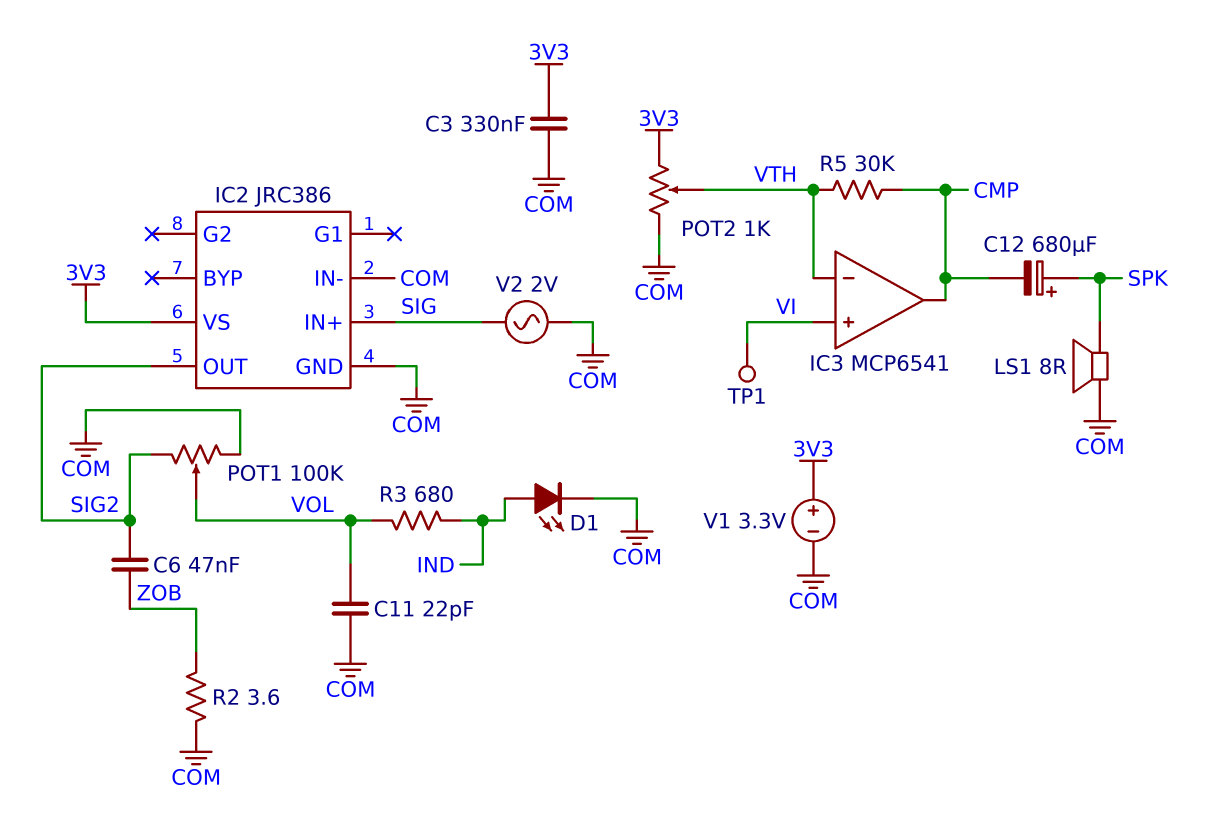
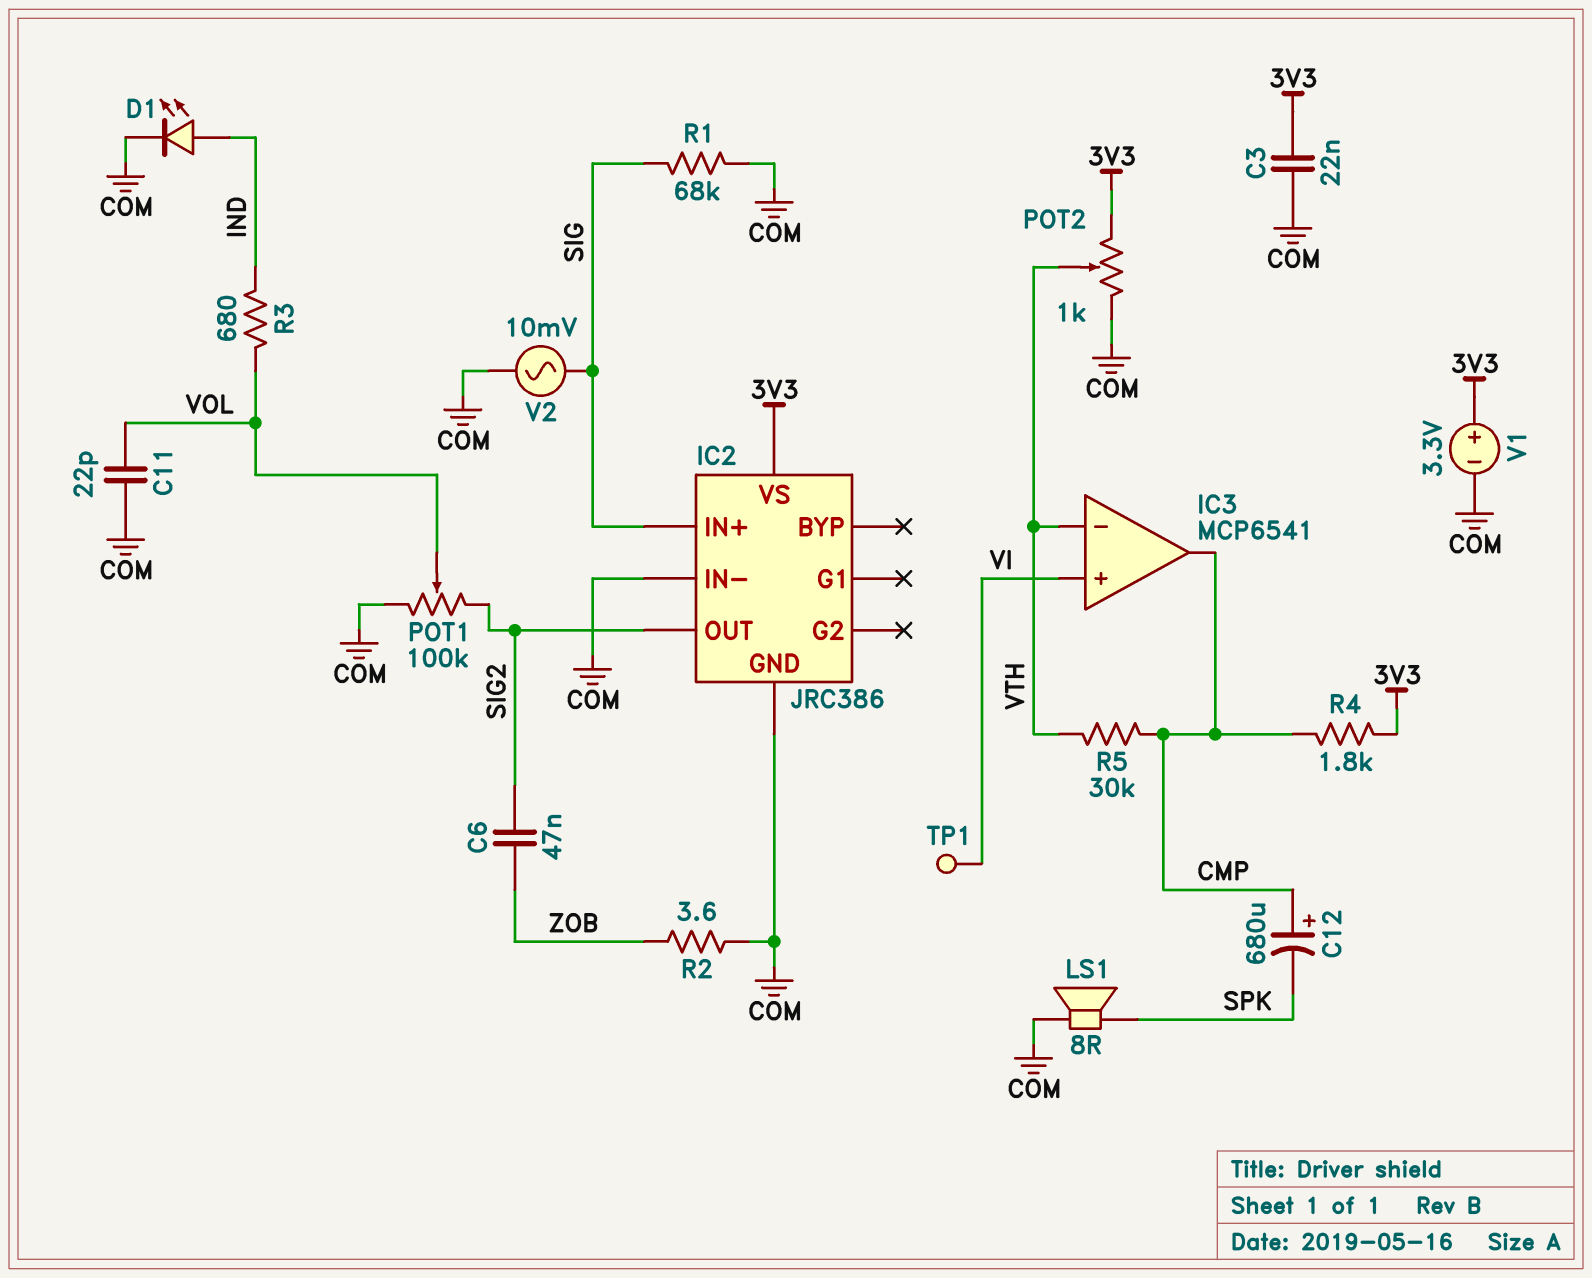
C3: 330nF (3V3, COM) -> 22nF (3V3, COM)
C12: 680uF (plus SPK, minus CMP) -> 680uF (plus CMP, minus SPK)
R1: none -> 68k (COM, SIG)
R4: none -> 1.8k (3V3, CMP)
V2: AC 2V (COM, SIG) -> AC 10mV (COM, SIG)

